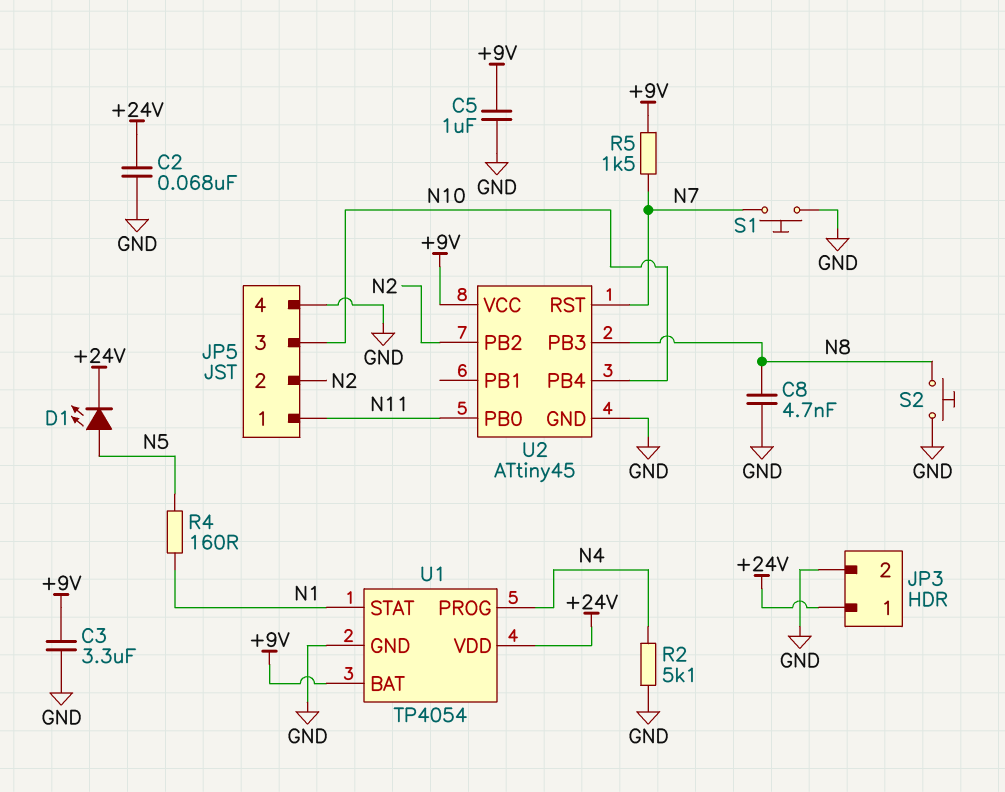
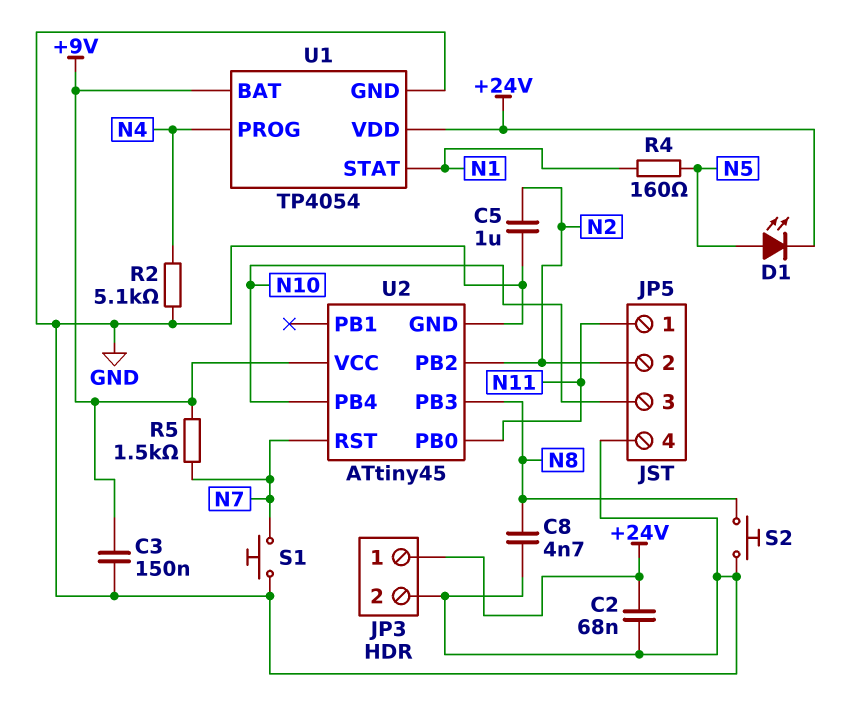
C3: 3.3uF (+9V, GND) -> 150nF (+9V, GND)
C5: 1uF (+9V, GND) -> 1uF (GND, N2)

